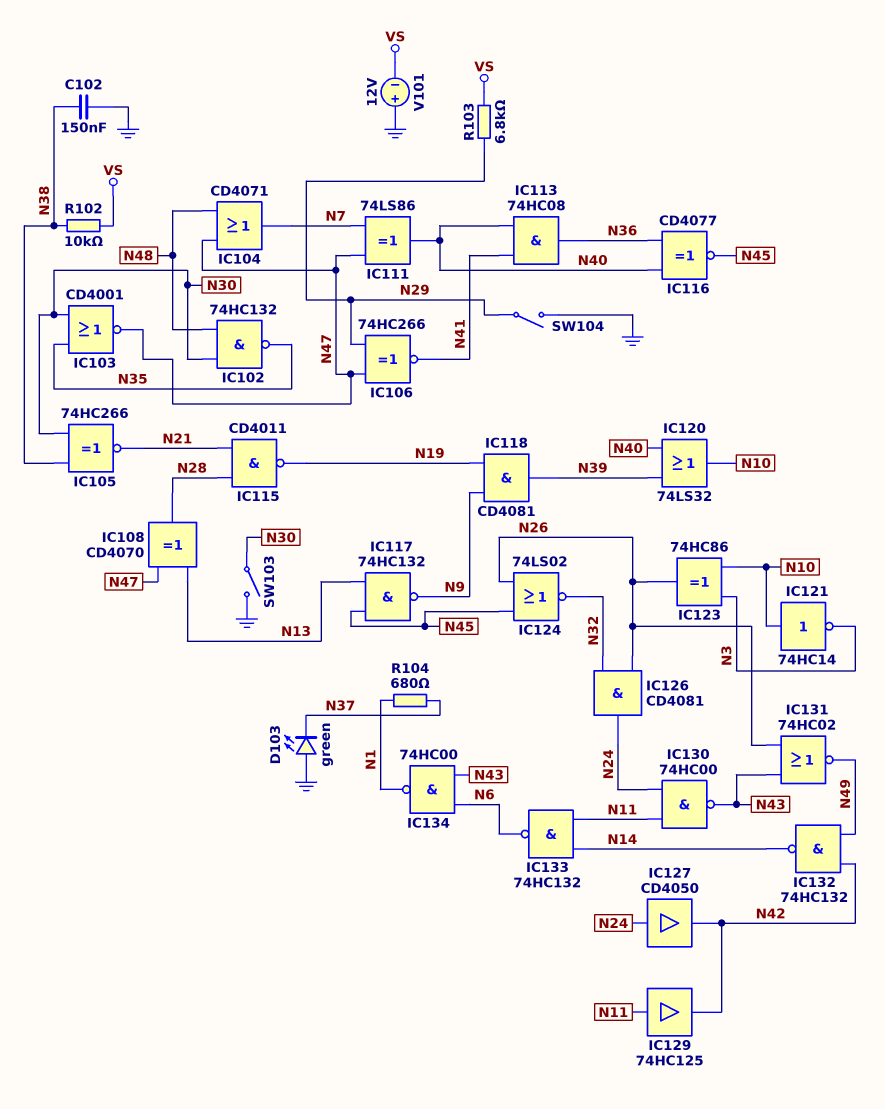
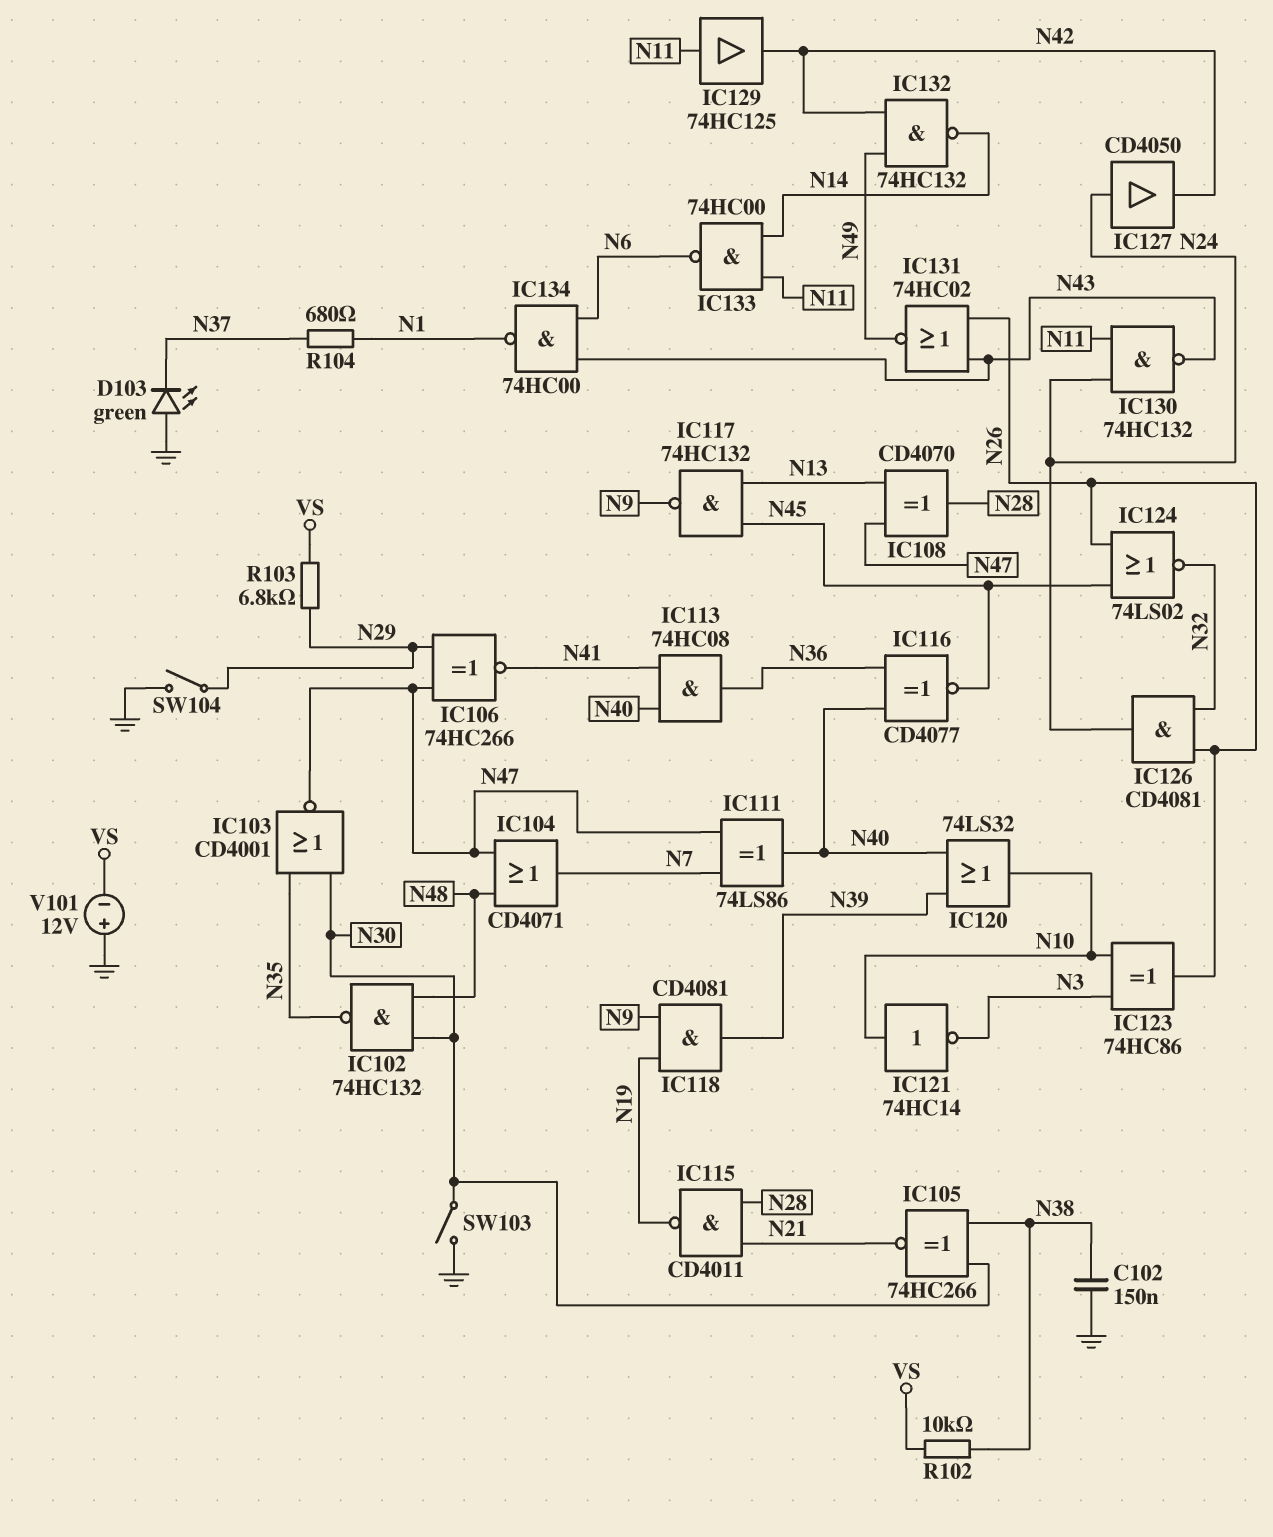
IC130: NAND 74HC00 (in N11, in N24, out N43) -> NAND 74HC132 (in N11, in N24, out N43)
IC133: NAND 74HC132 (in N11, in N14, out N6) -> NAND 74HC00 (in N11, in N14, out N6)

